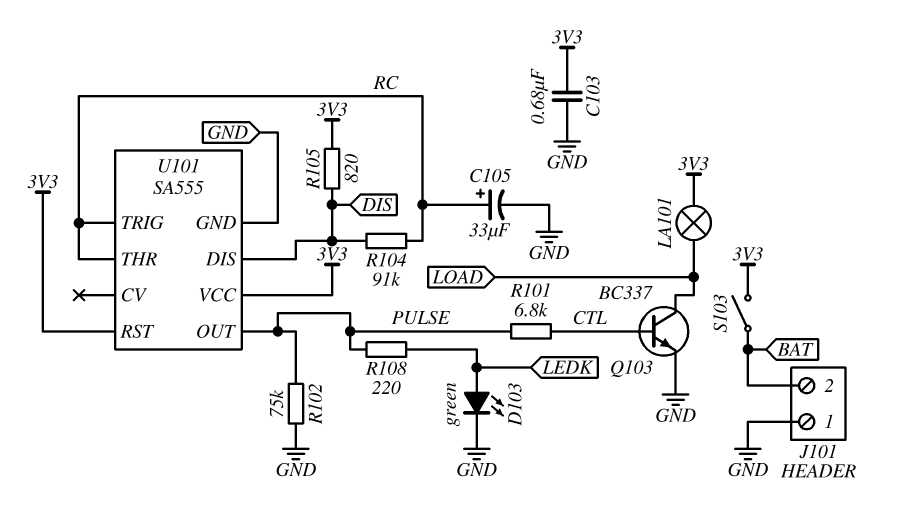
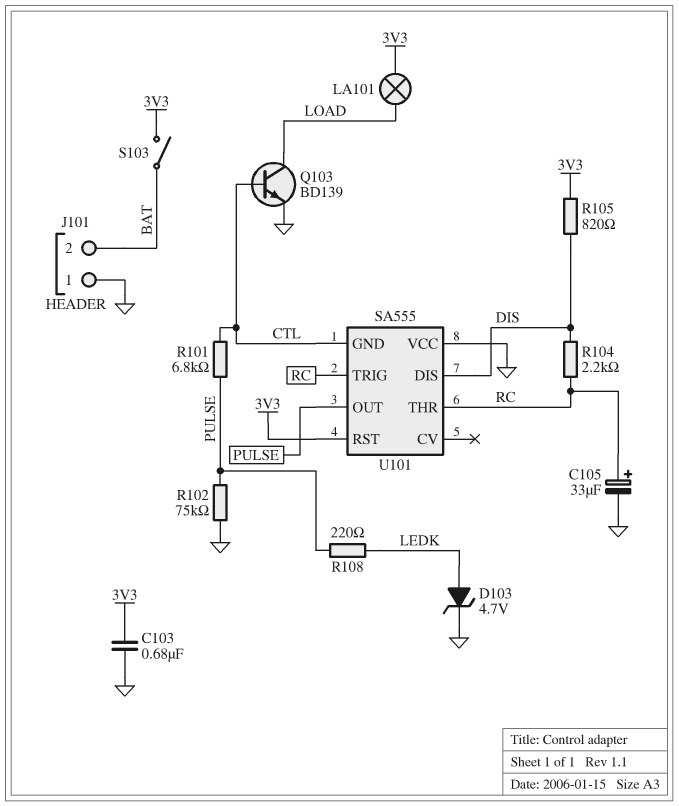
D103: LED green (A LEDK, K GND) -> zener 4.7V (A LEDK, K GND)
Q103: NPN BC337 (B CTL, C LOAD, E GND) -> NPN BD139 (B CTL, C LOAD, E GND)
R104: 91k (DIS, RC) -> 2.2k (DIS, RC)
U101 pin GND: GND -> CTL
U101 pin VCC: 3V3 -> GND

